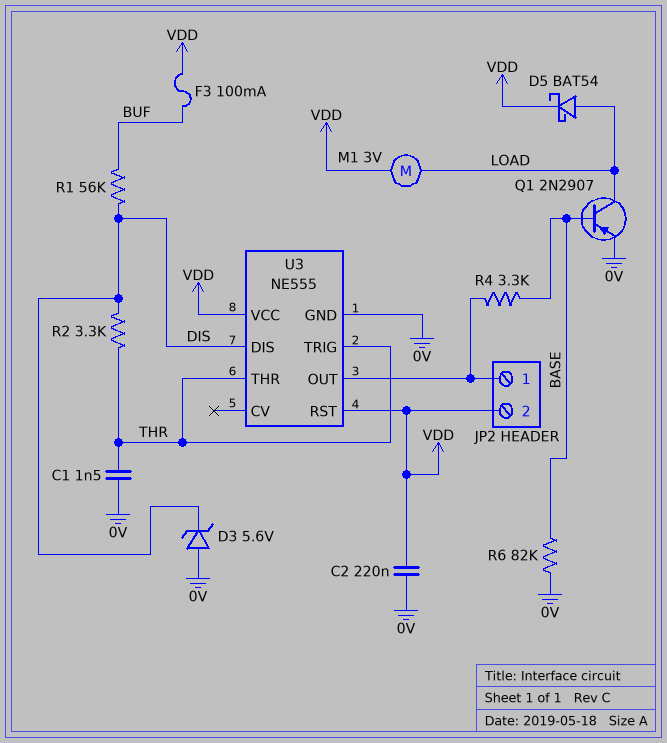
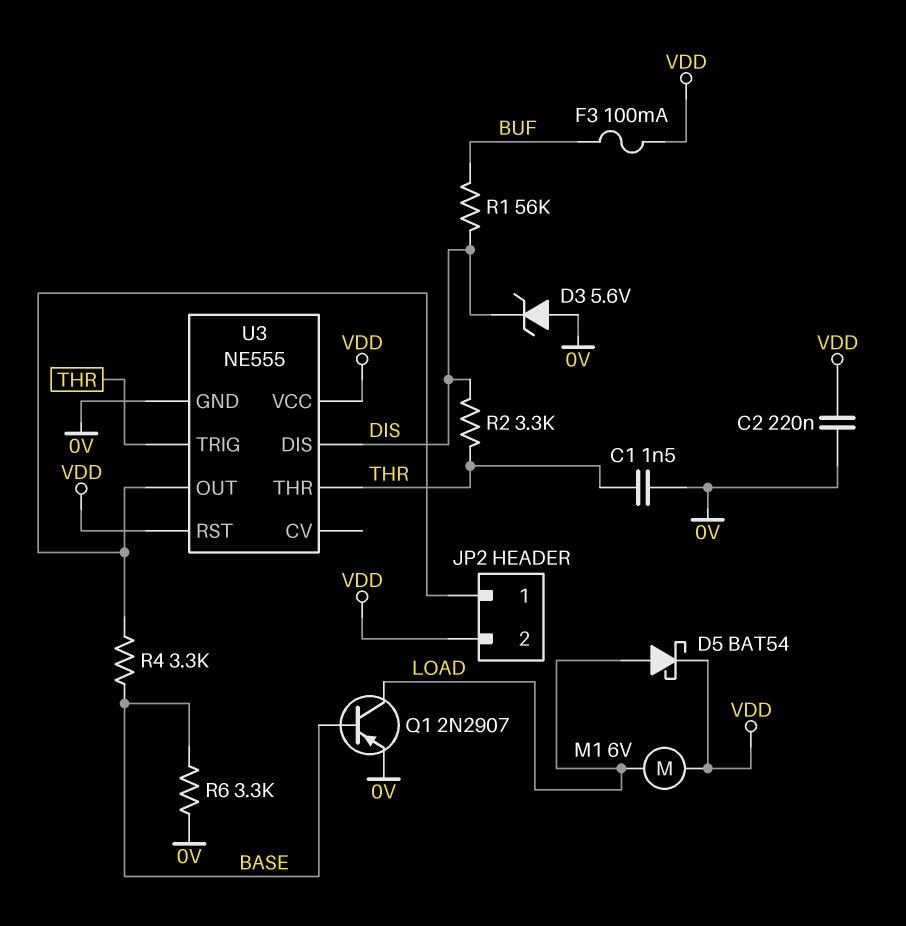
M1: motor 3V (LOAD, VDD) -> motor 6V (LOAD, VDD)
R6: 82k (0V, BASE) -> 3.3k (0V, BASE)

